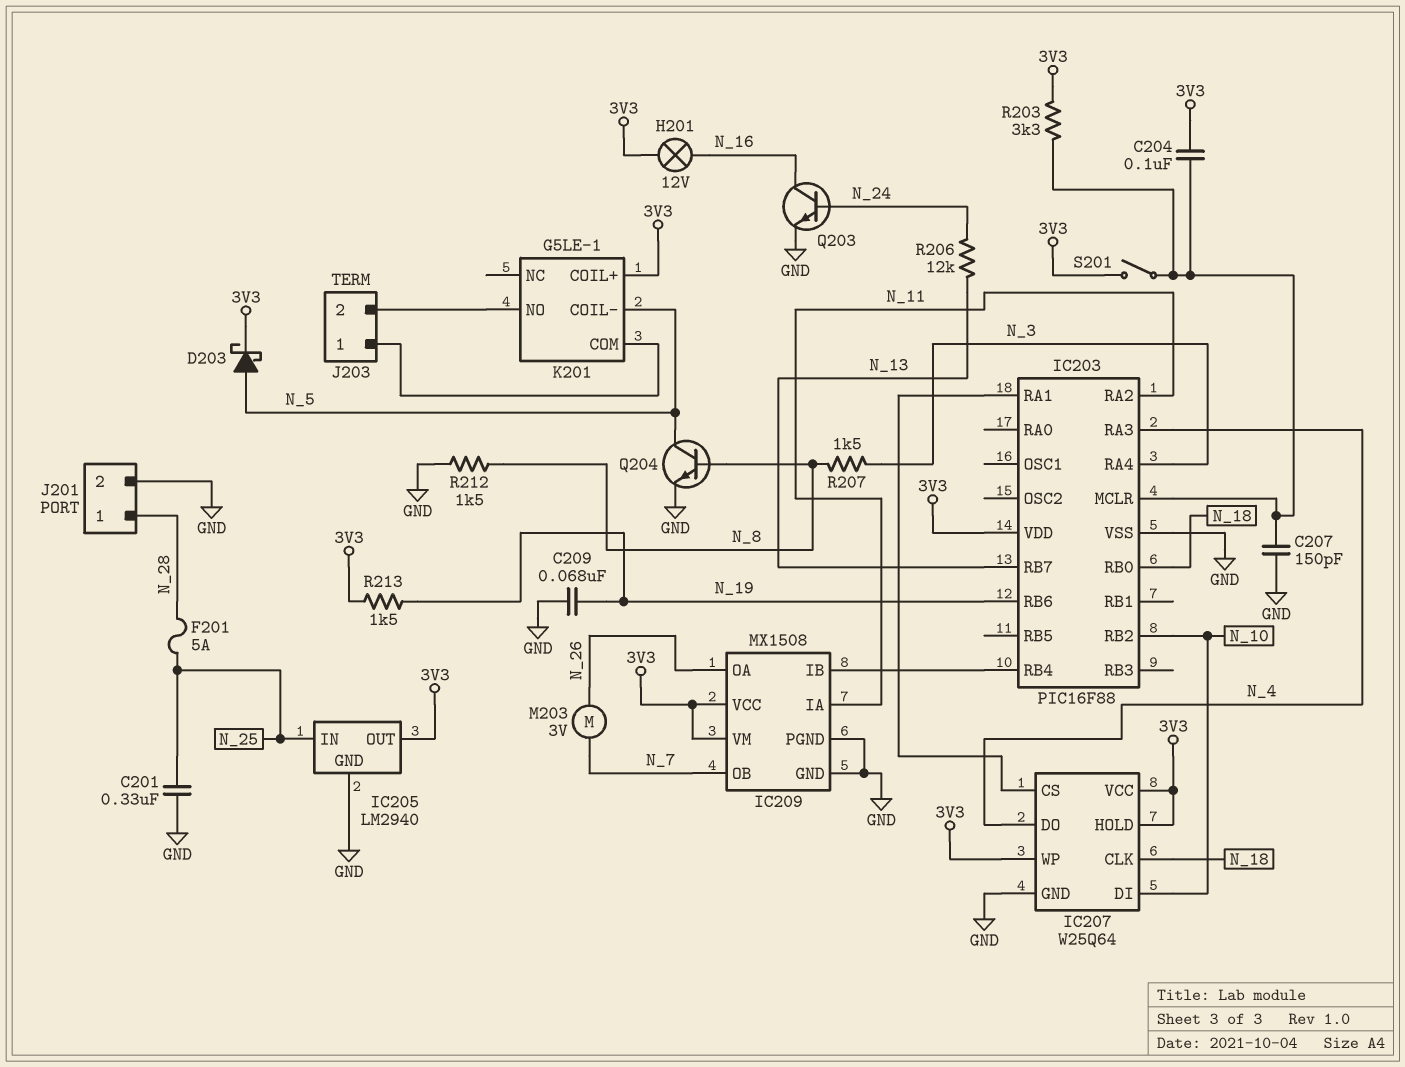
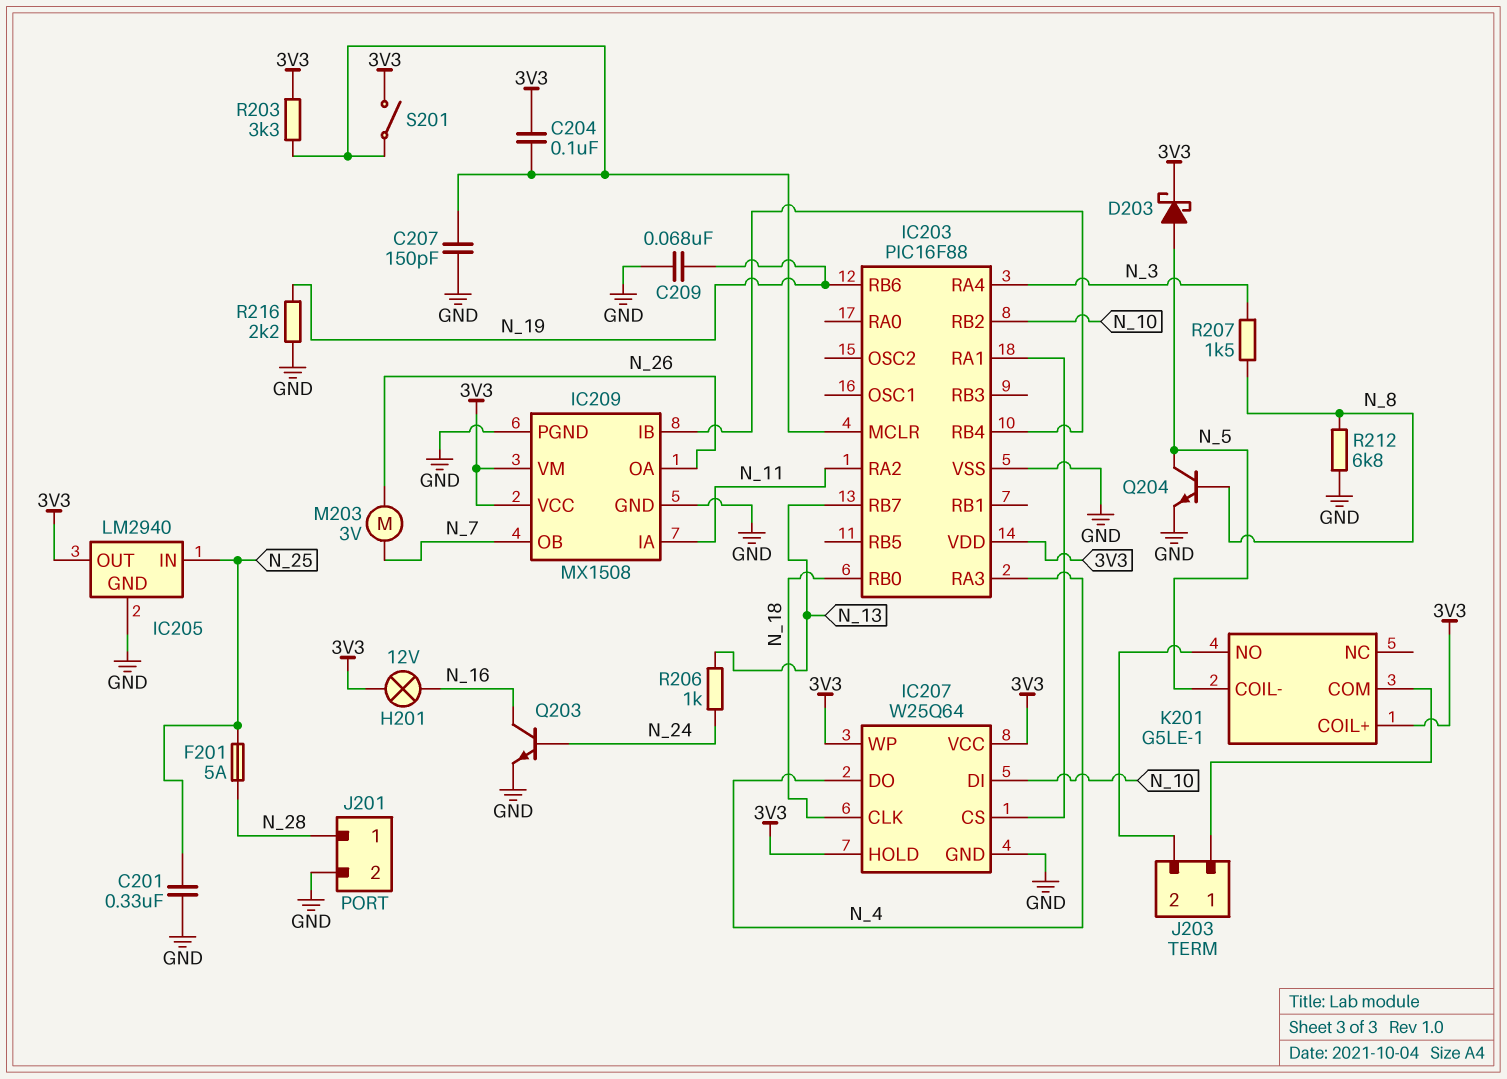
R206: 12k (N_13, N_24) -> 1k (N_13, N_24)
R212: 1.5k (GND, N_8) -> 6.8k (GND, N_8)
R213: 1.5k (3V3, N_19) -> none
R216: none -> 2.2k (GND, N_19)

